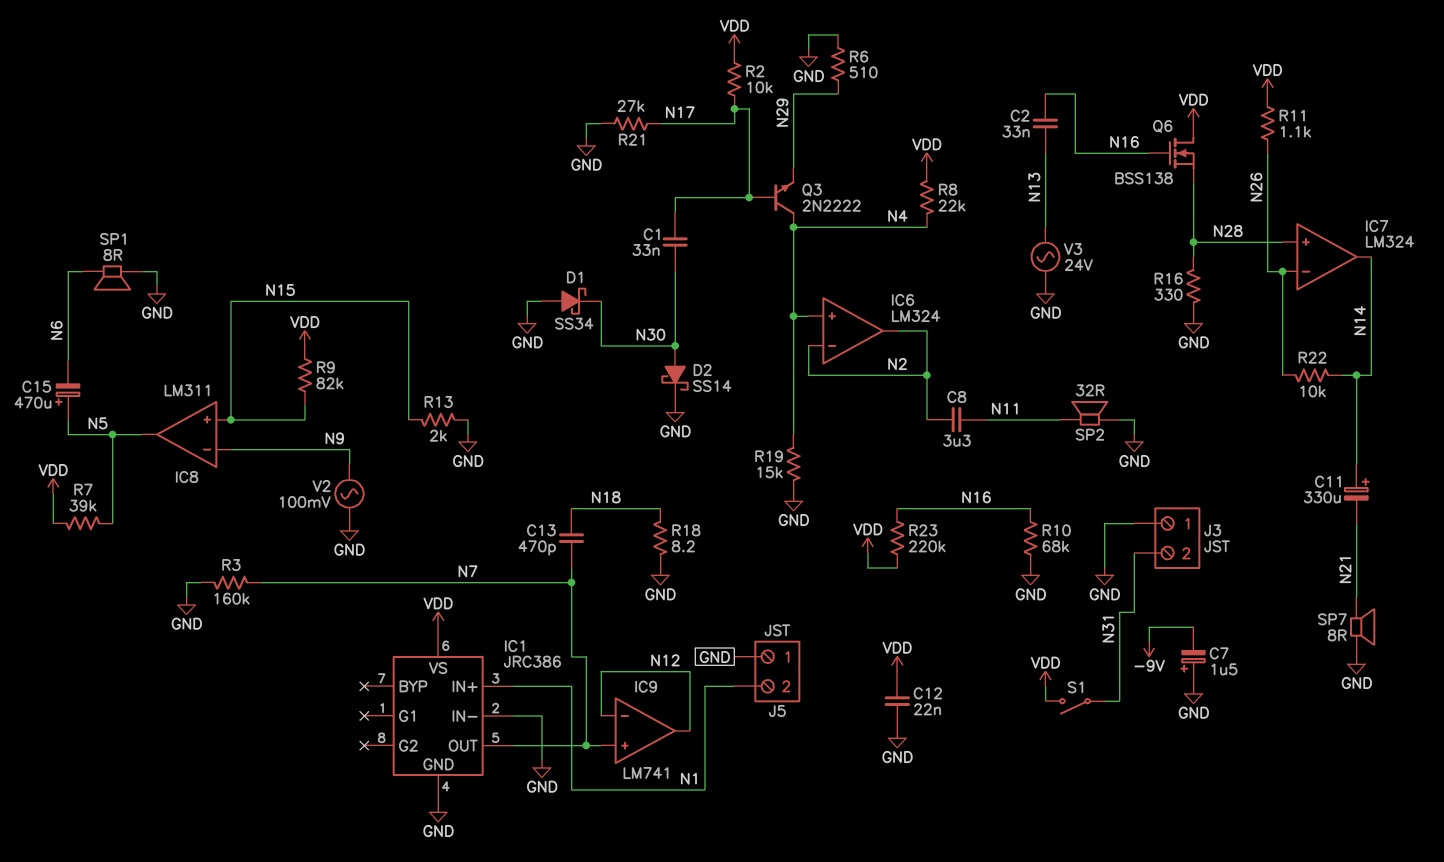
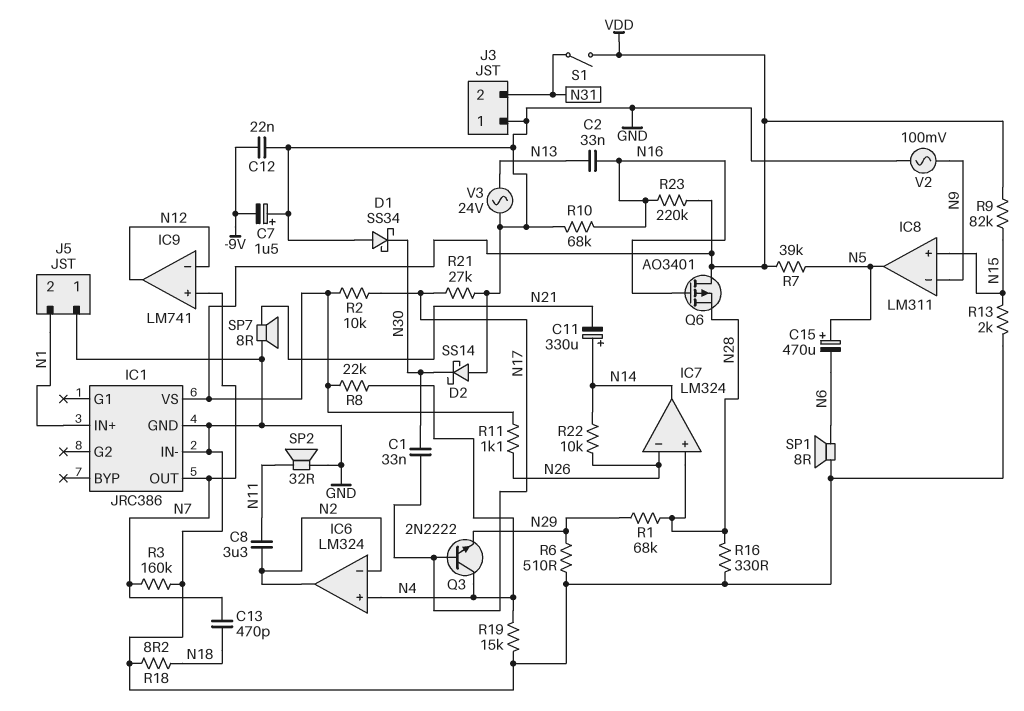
C12: 22nF (GND, VDD) -> 22nF (-9V, GND)
D2: schottky SS14 (A N30, K GND) -> schottky SS14 (A GND, K N30)
Q6: NMOS BSS138 (G N16, D VDD, S N28) -> PMOS AO3401 (G N16, D VDD, S N28)
R1: none -> 68k (N28, N29)

